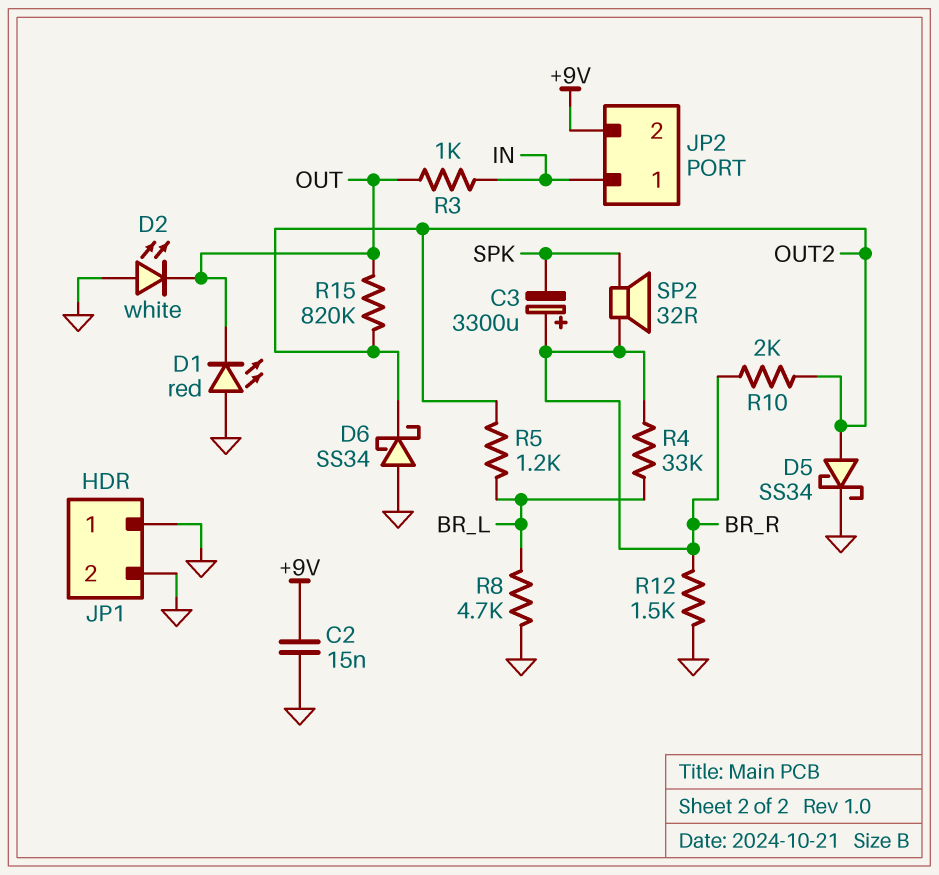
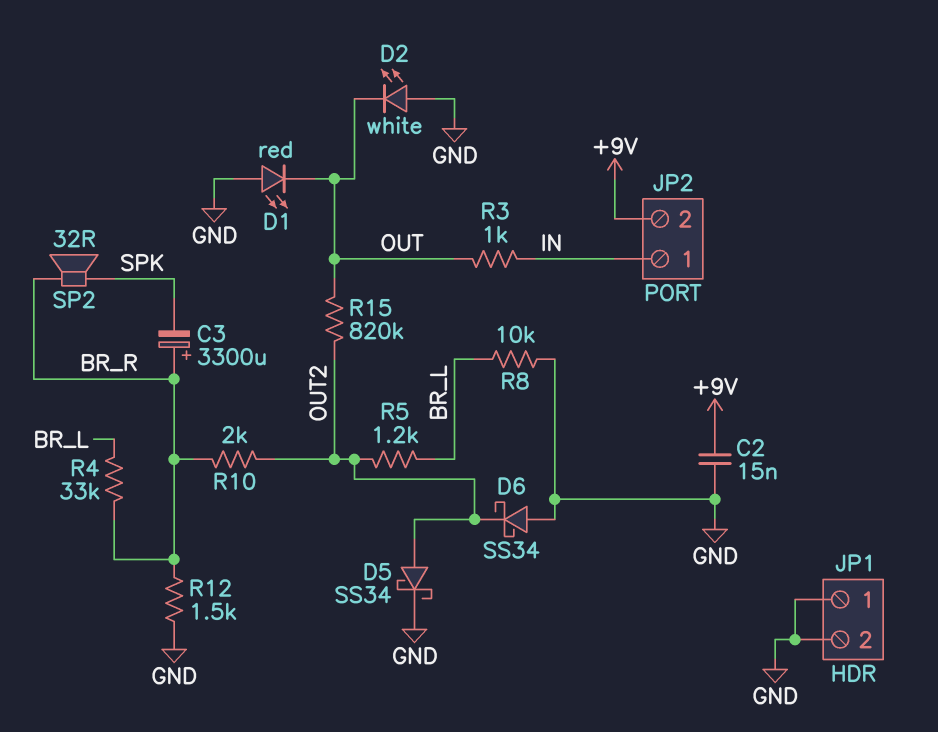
R8: 4.7k (BR_L, GND) -> 10k (BR_L, GND)

